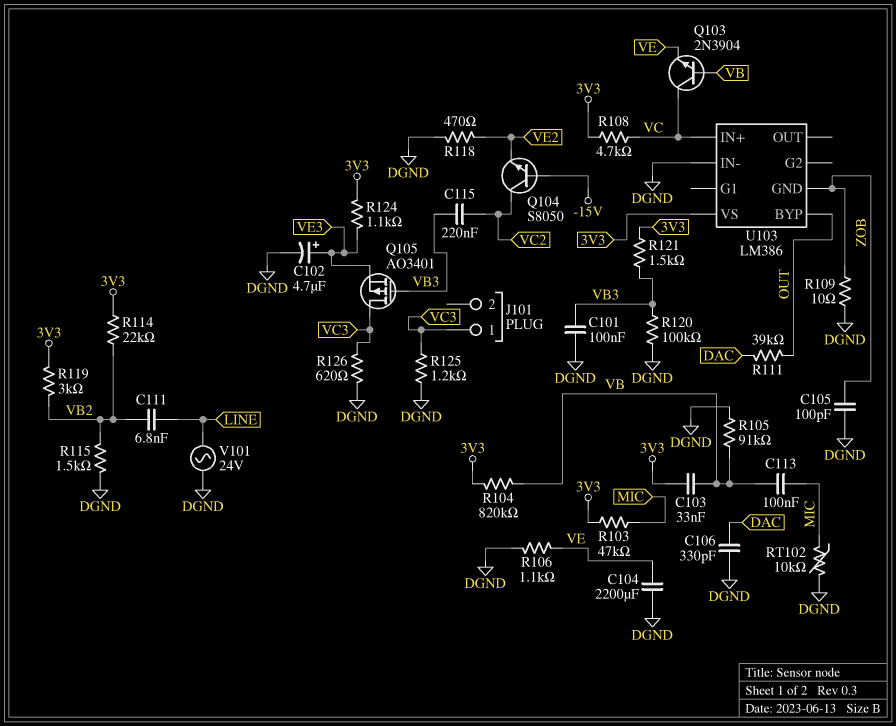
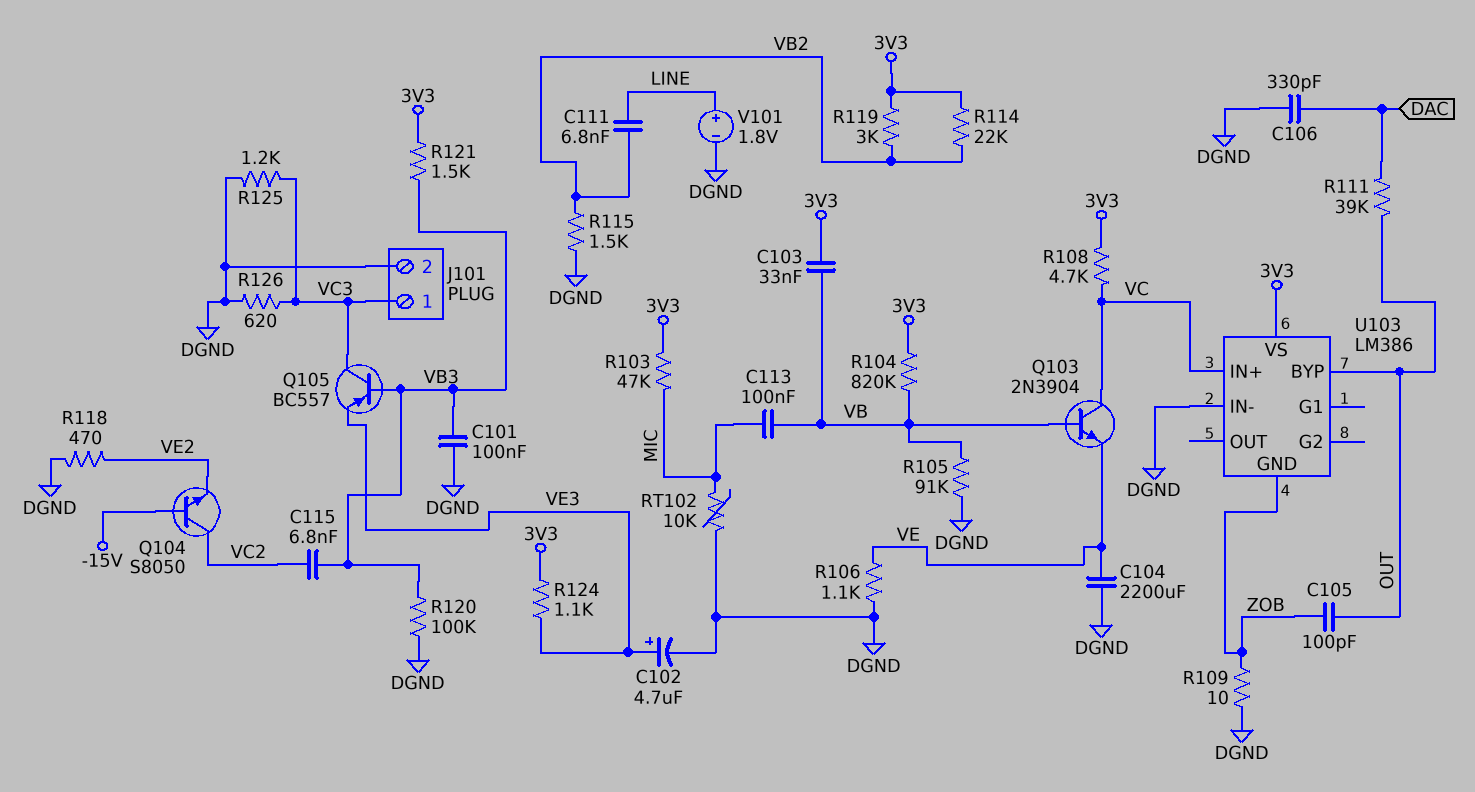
C105: 100pF (DGND, ZOB) -> 100pF (OUT, ZOB)
C115: 220nF (VB3, VC2) -> 6.8nF (VB3, VC2)
J101 pin 2: none -> DGND
Q105: PMOS AO3401 (G VB3, D VC3, S VE3) -> PNP BC557 (B VB3, C VC3, E VE3)
V101: AC 24V (DGND, LINE) -> 1.8V (plus LINE, minus DGND)

